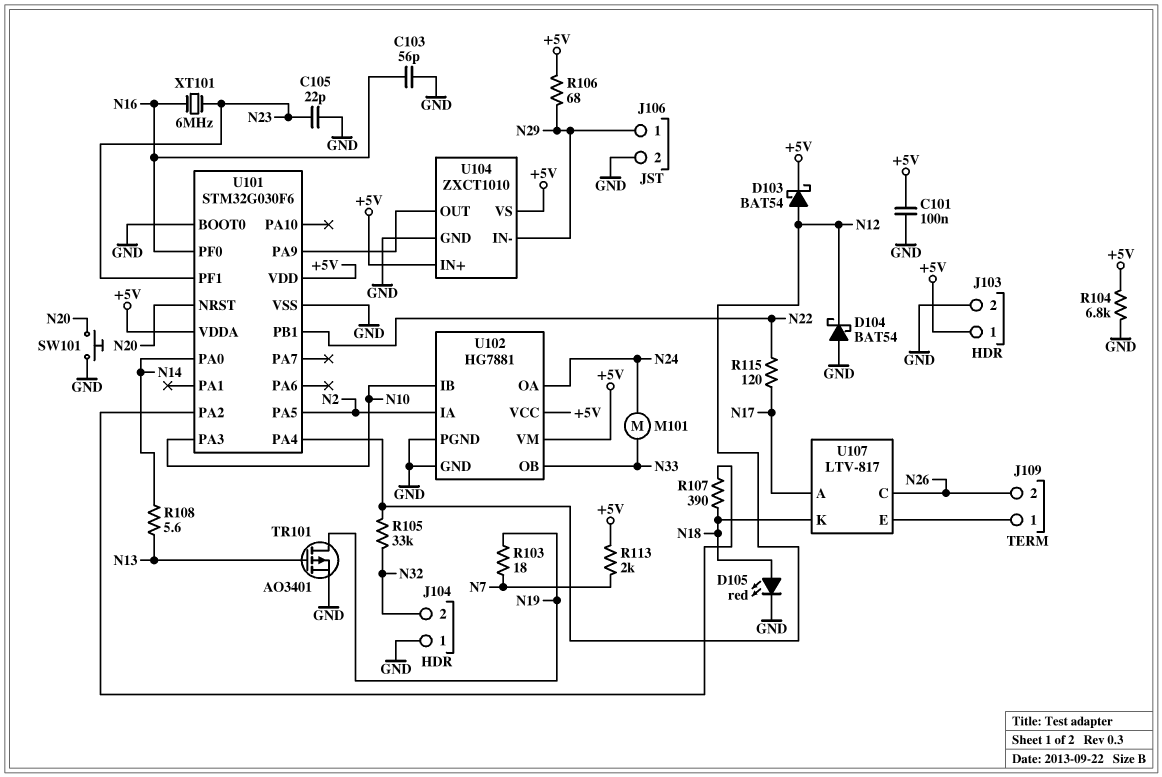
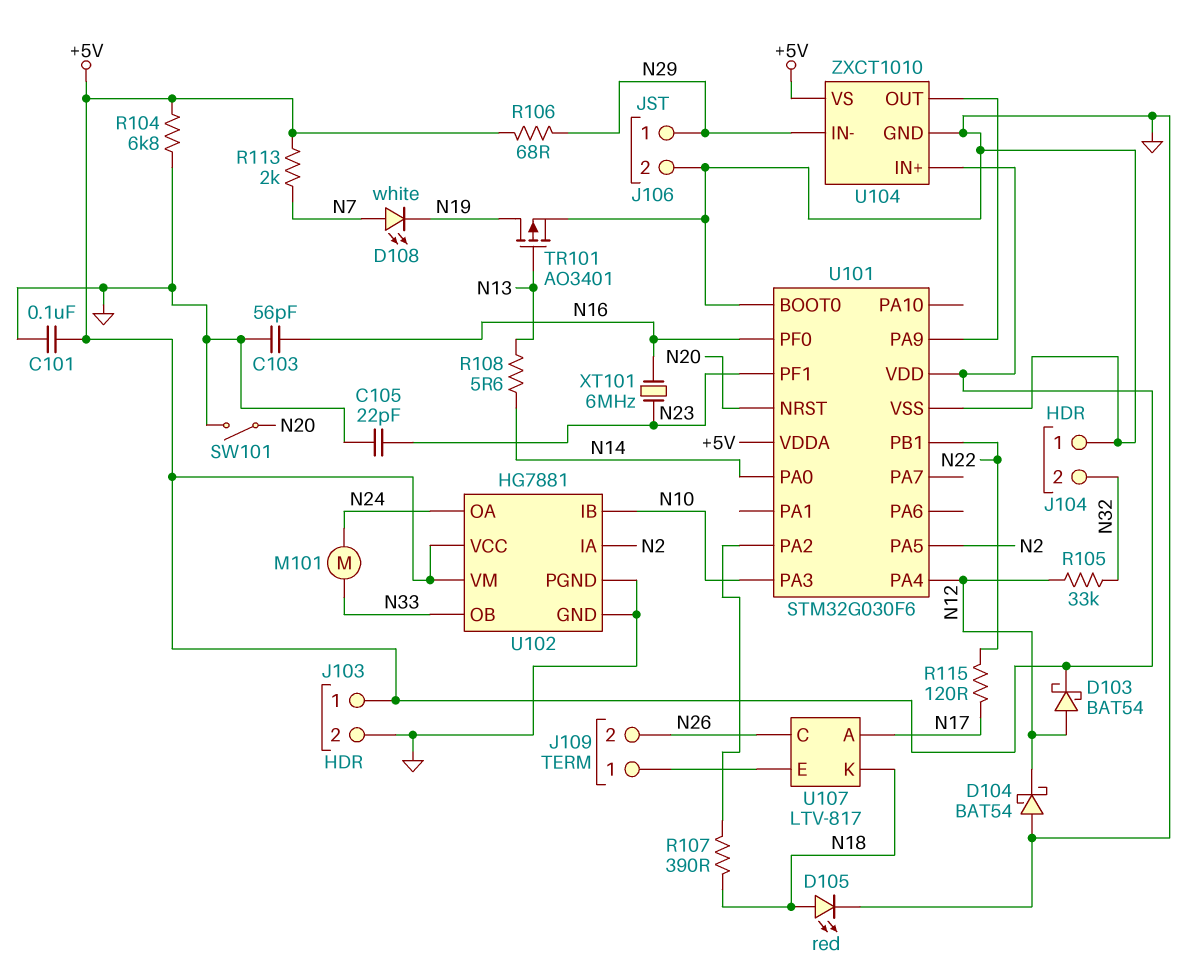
D108: none -> LED white (A N7, K N19)
R103: 18 (N7, N19) -> none
SW101: button (GND, N20) -> switch (GND, N20)

